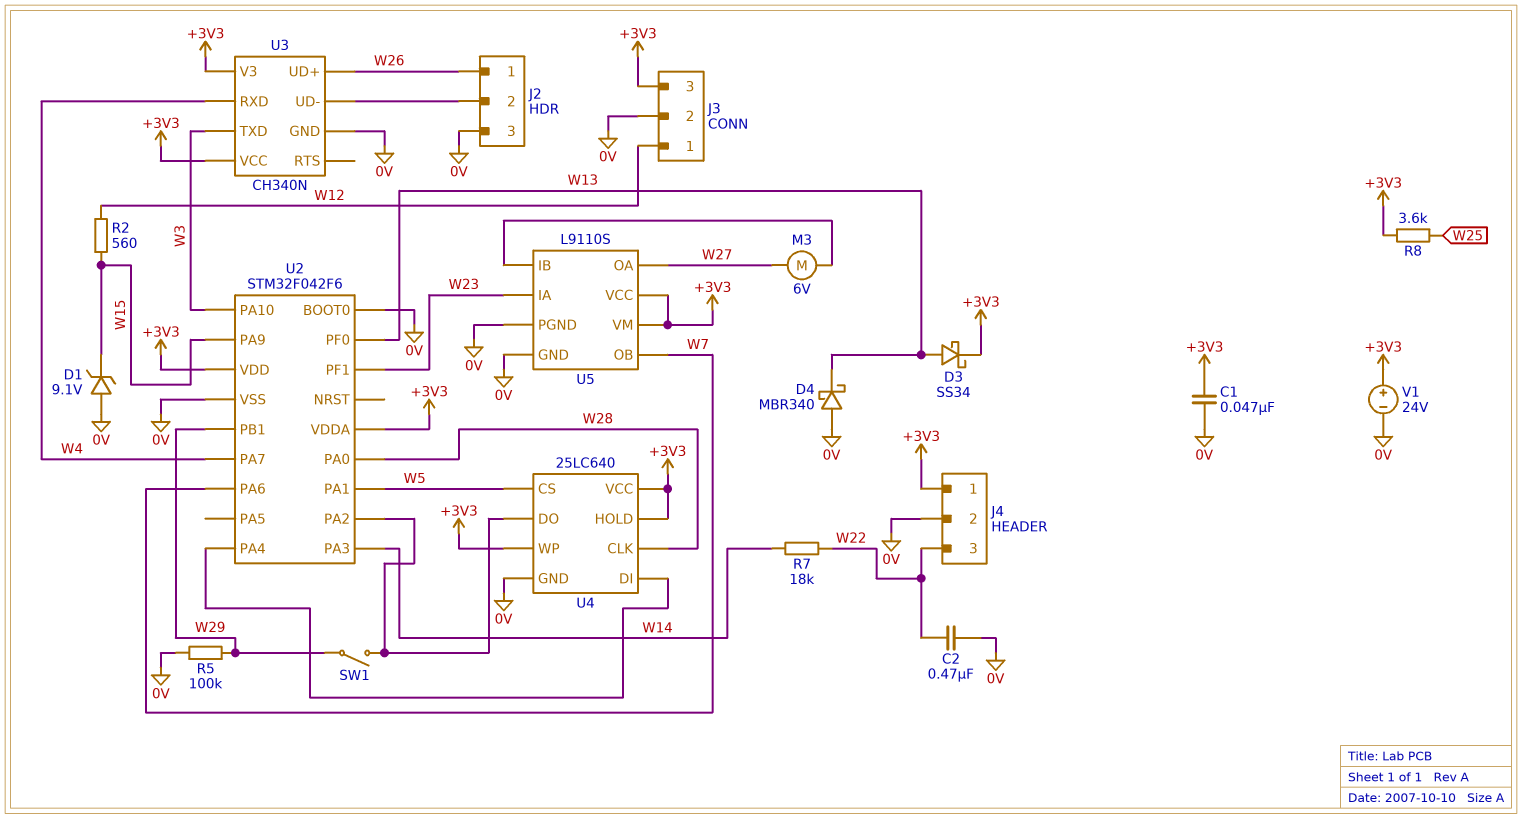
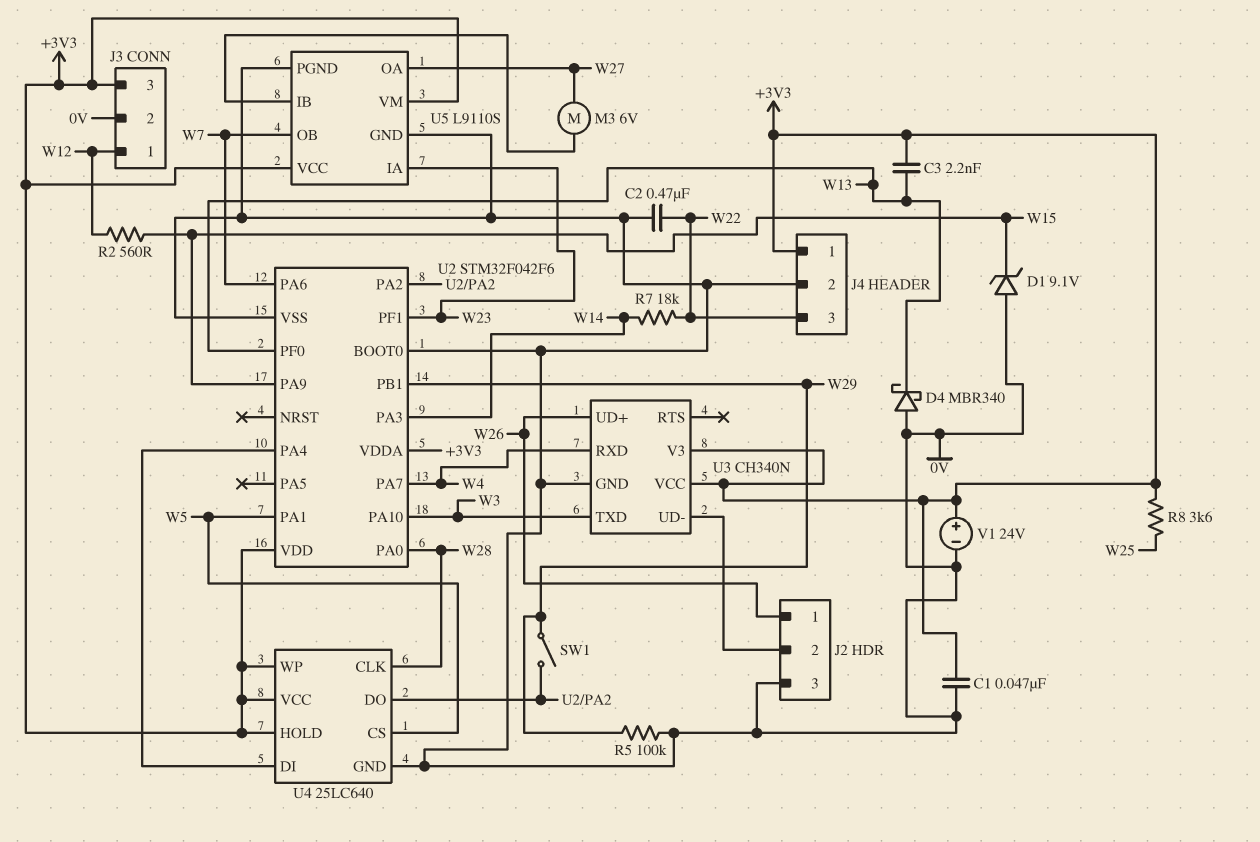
C3: none -> 2.2nF (+3V3, W13)
D3: schottky SS34 (A W13, K +3V3) -> none

